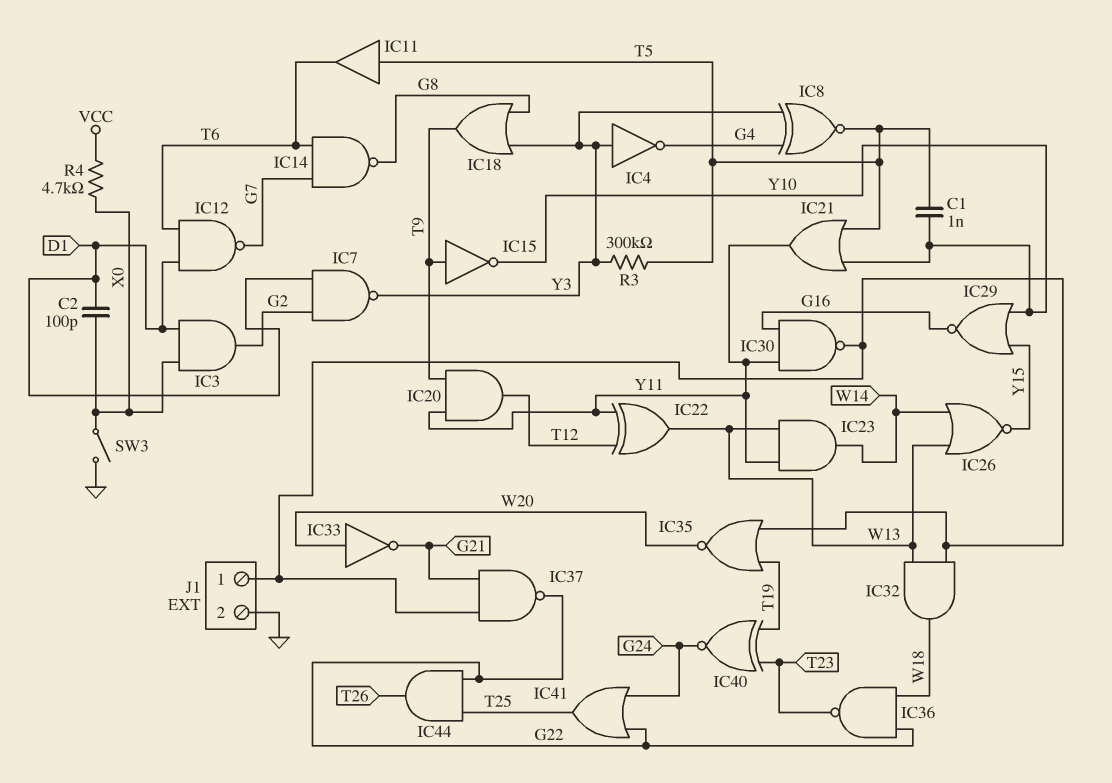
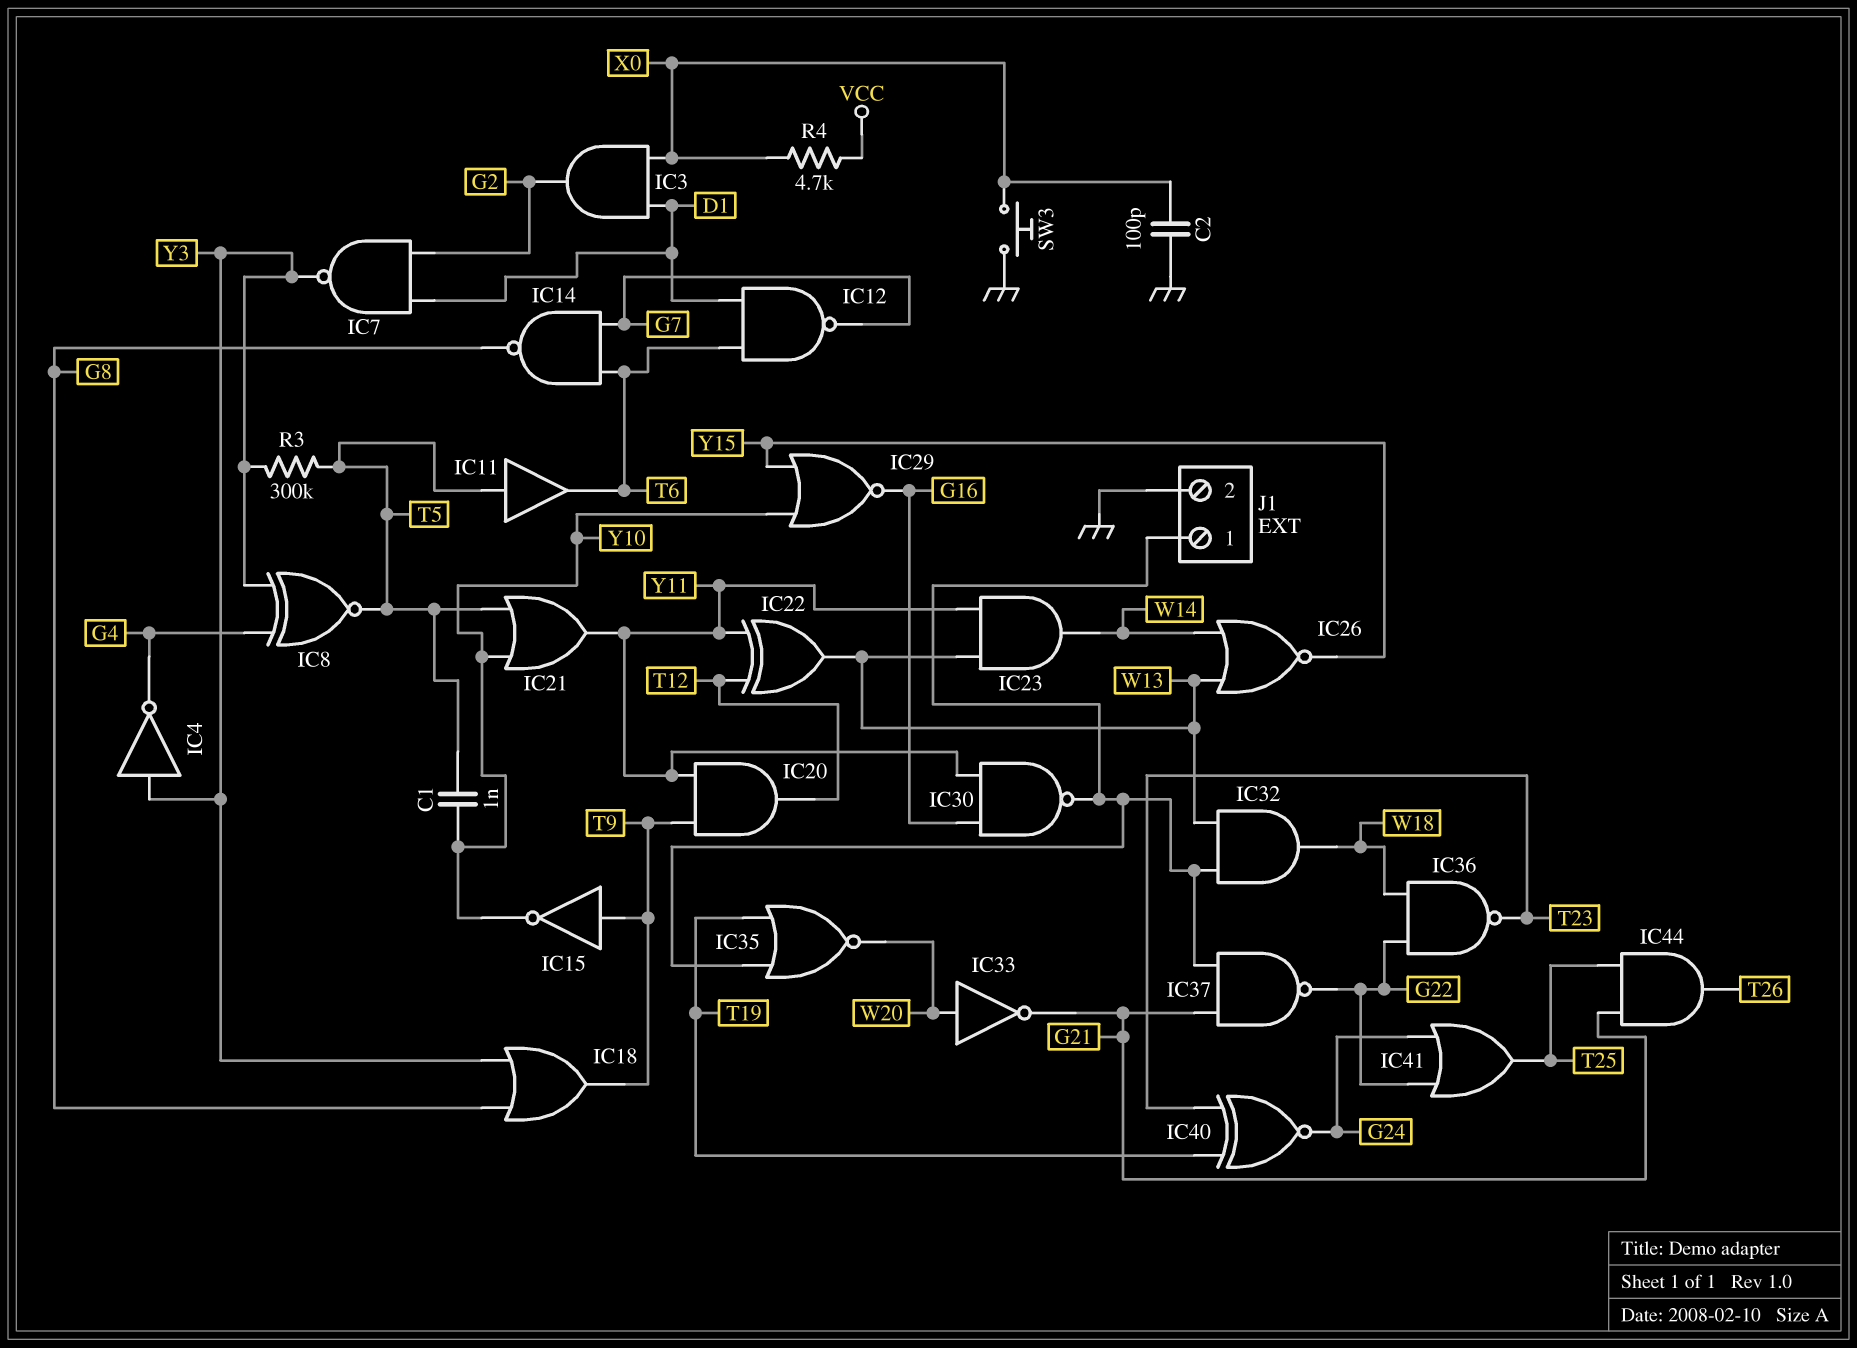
C2: 100pF (D1, X0) -> 100pF (GND, X0)
IC44: AND (in G22, in T25, out T26) -> AND (in G21, in T25, out T26)
SW3: switch (GND, X0) -> button (GND, X0)

